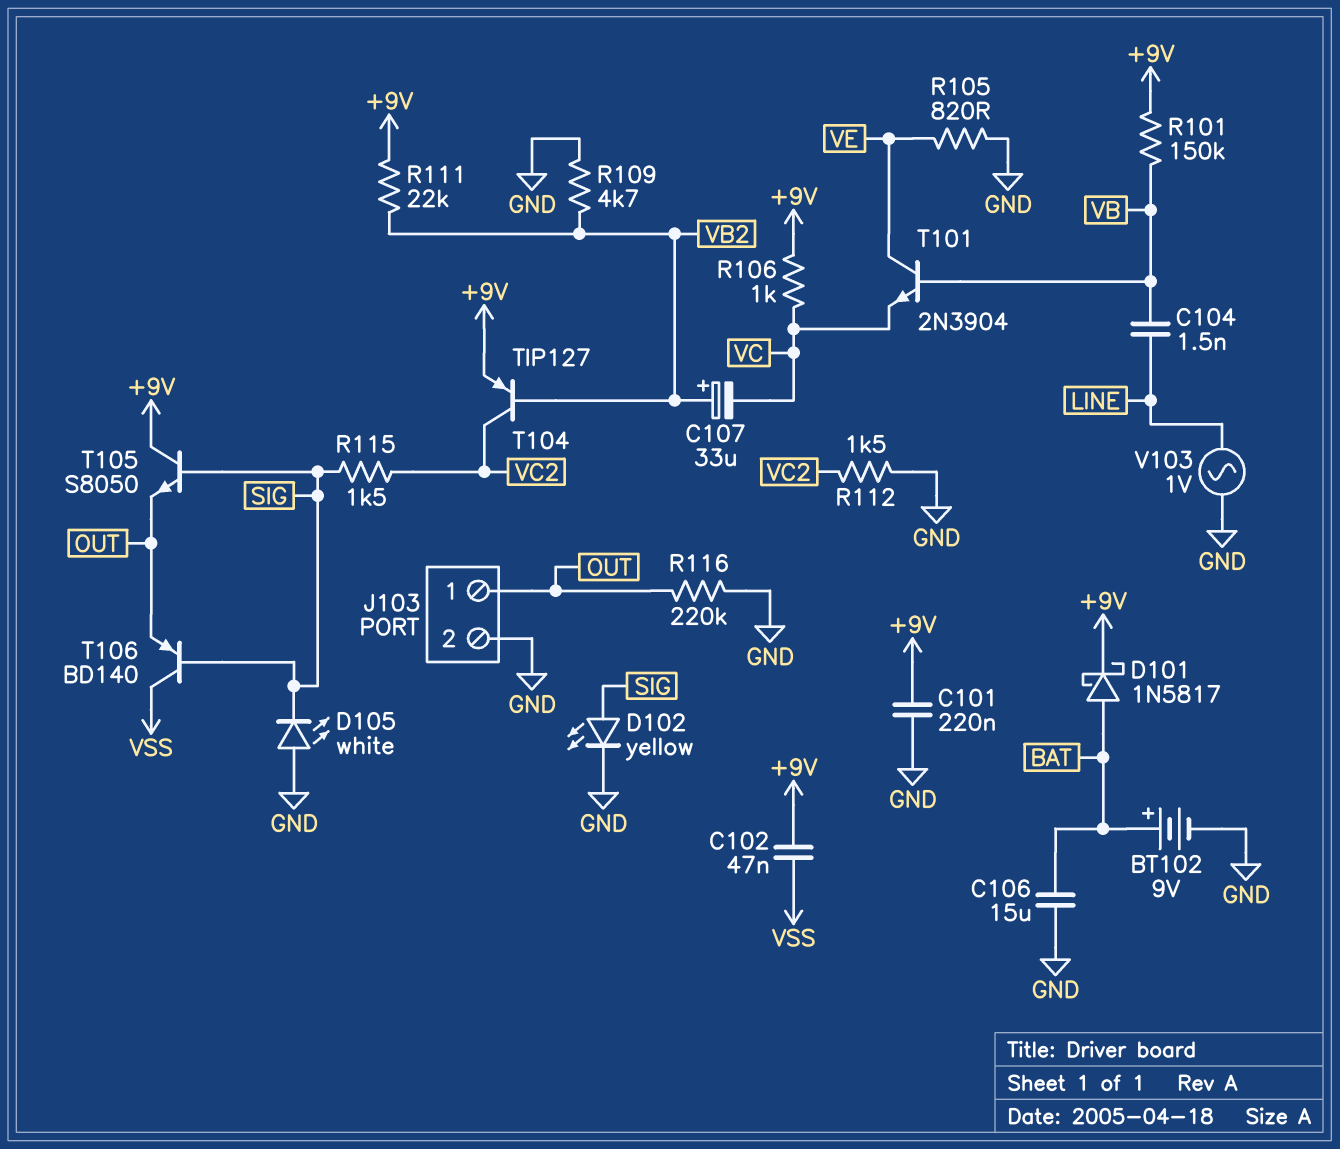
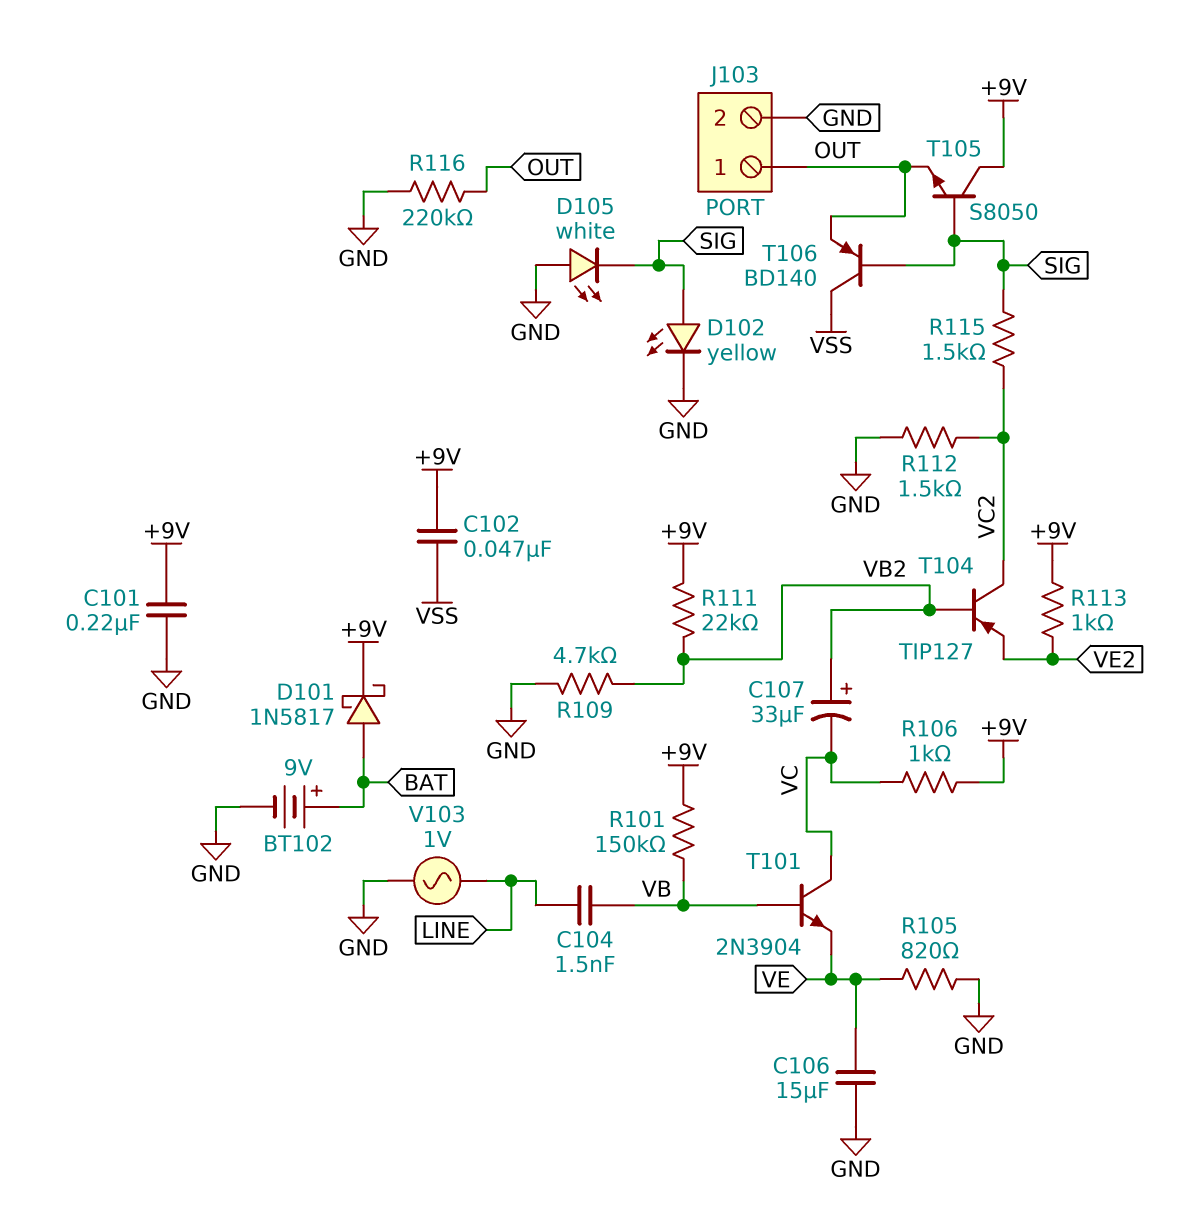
C106: 15uF (BAT, GND) -> 15uF (GND, VE)
R113: none -> 1k (+9V, VE2)
T101: NPN 2N3904 (B VB, C VE, E VC) -> NPN 2N3904 (B VB, C VC, E VE)
T104: PNP TIP127 (B VB2, C VC2, E +9V) -> PNP TIP127 (B VB2, C VC2, E VE2)

